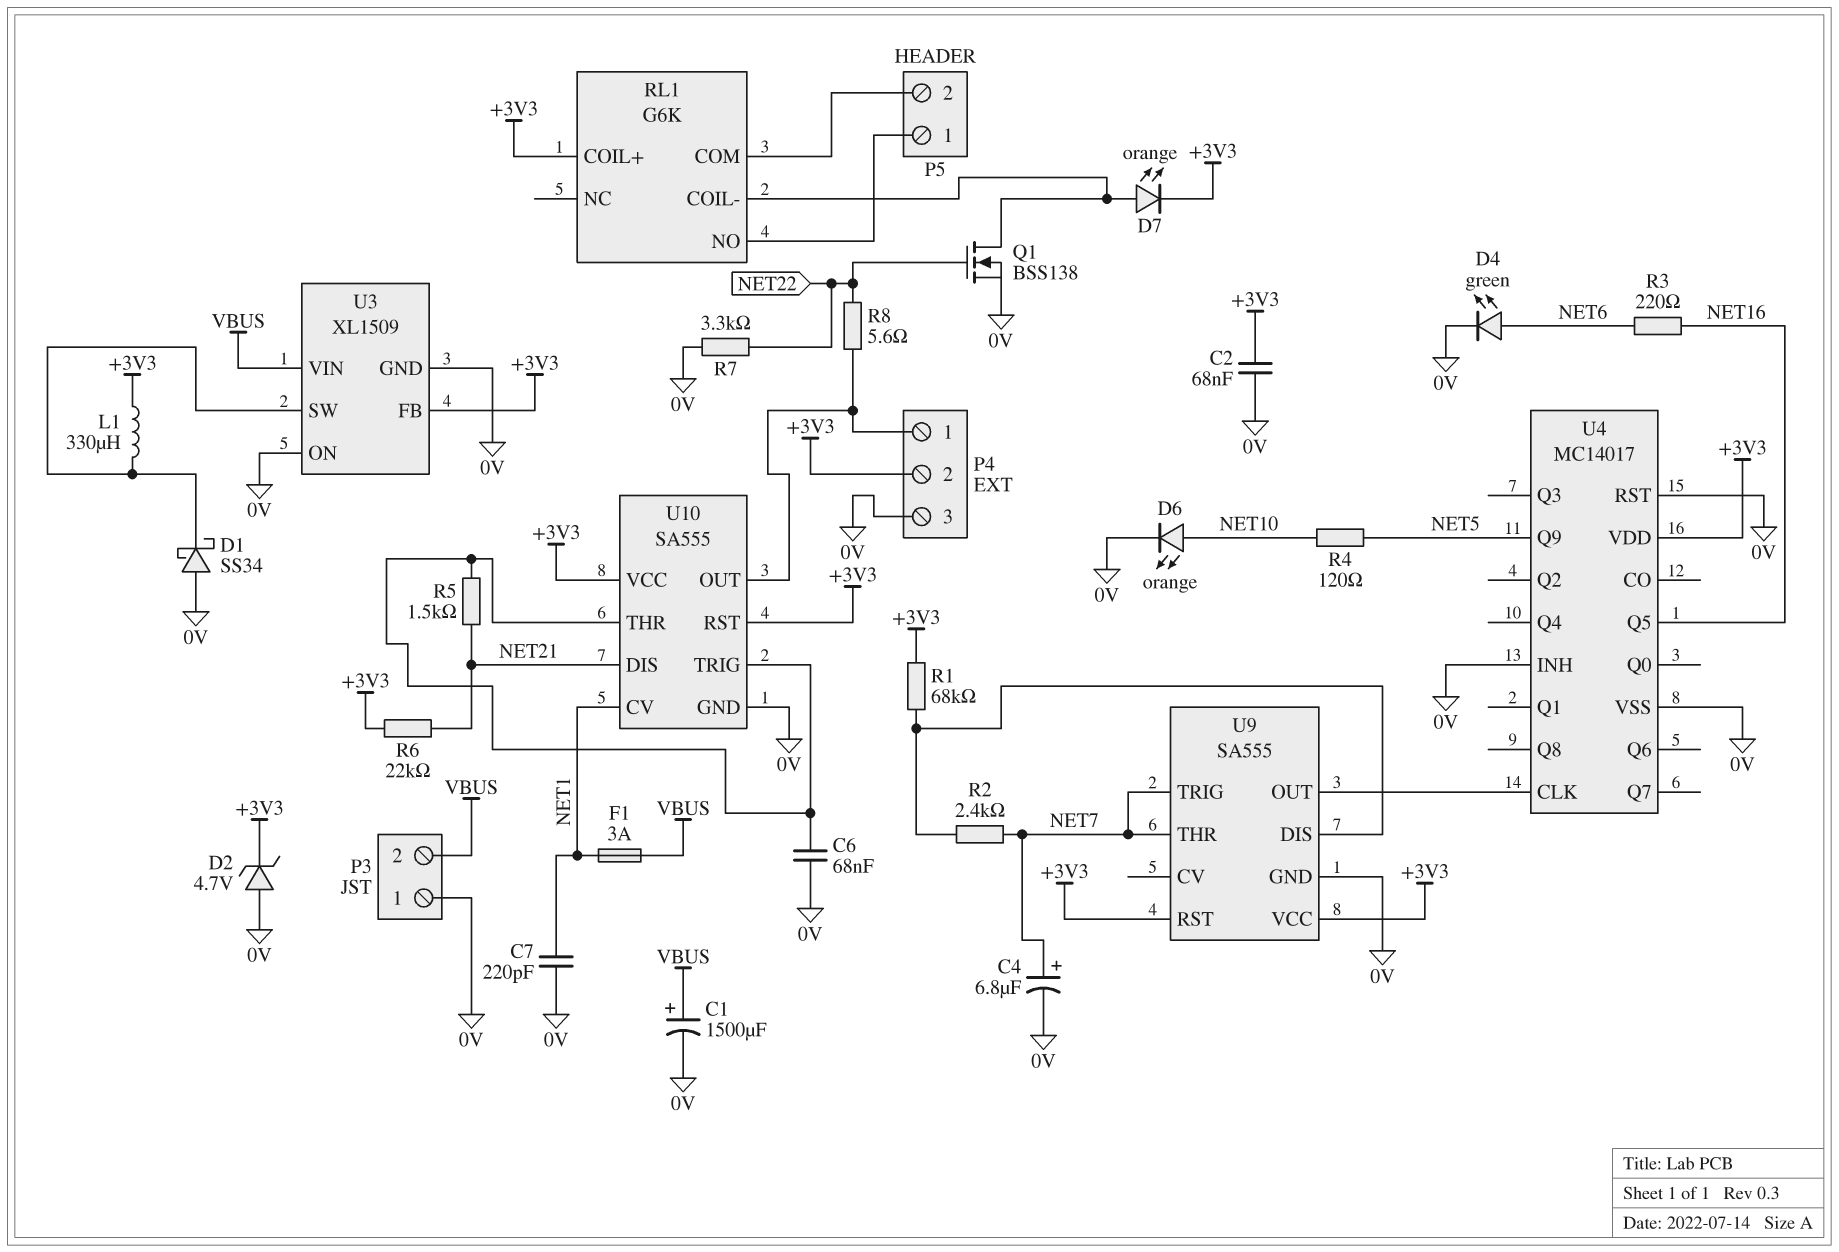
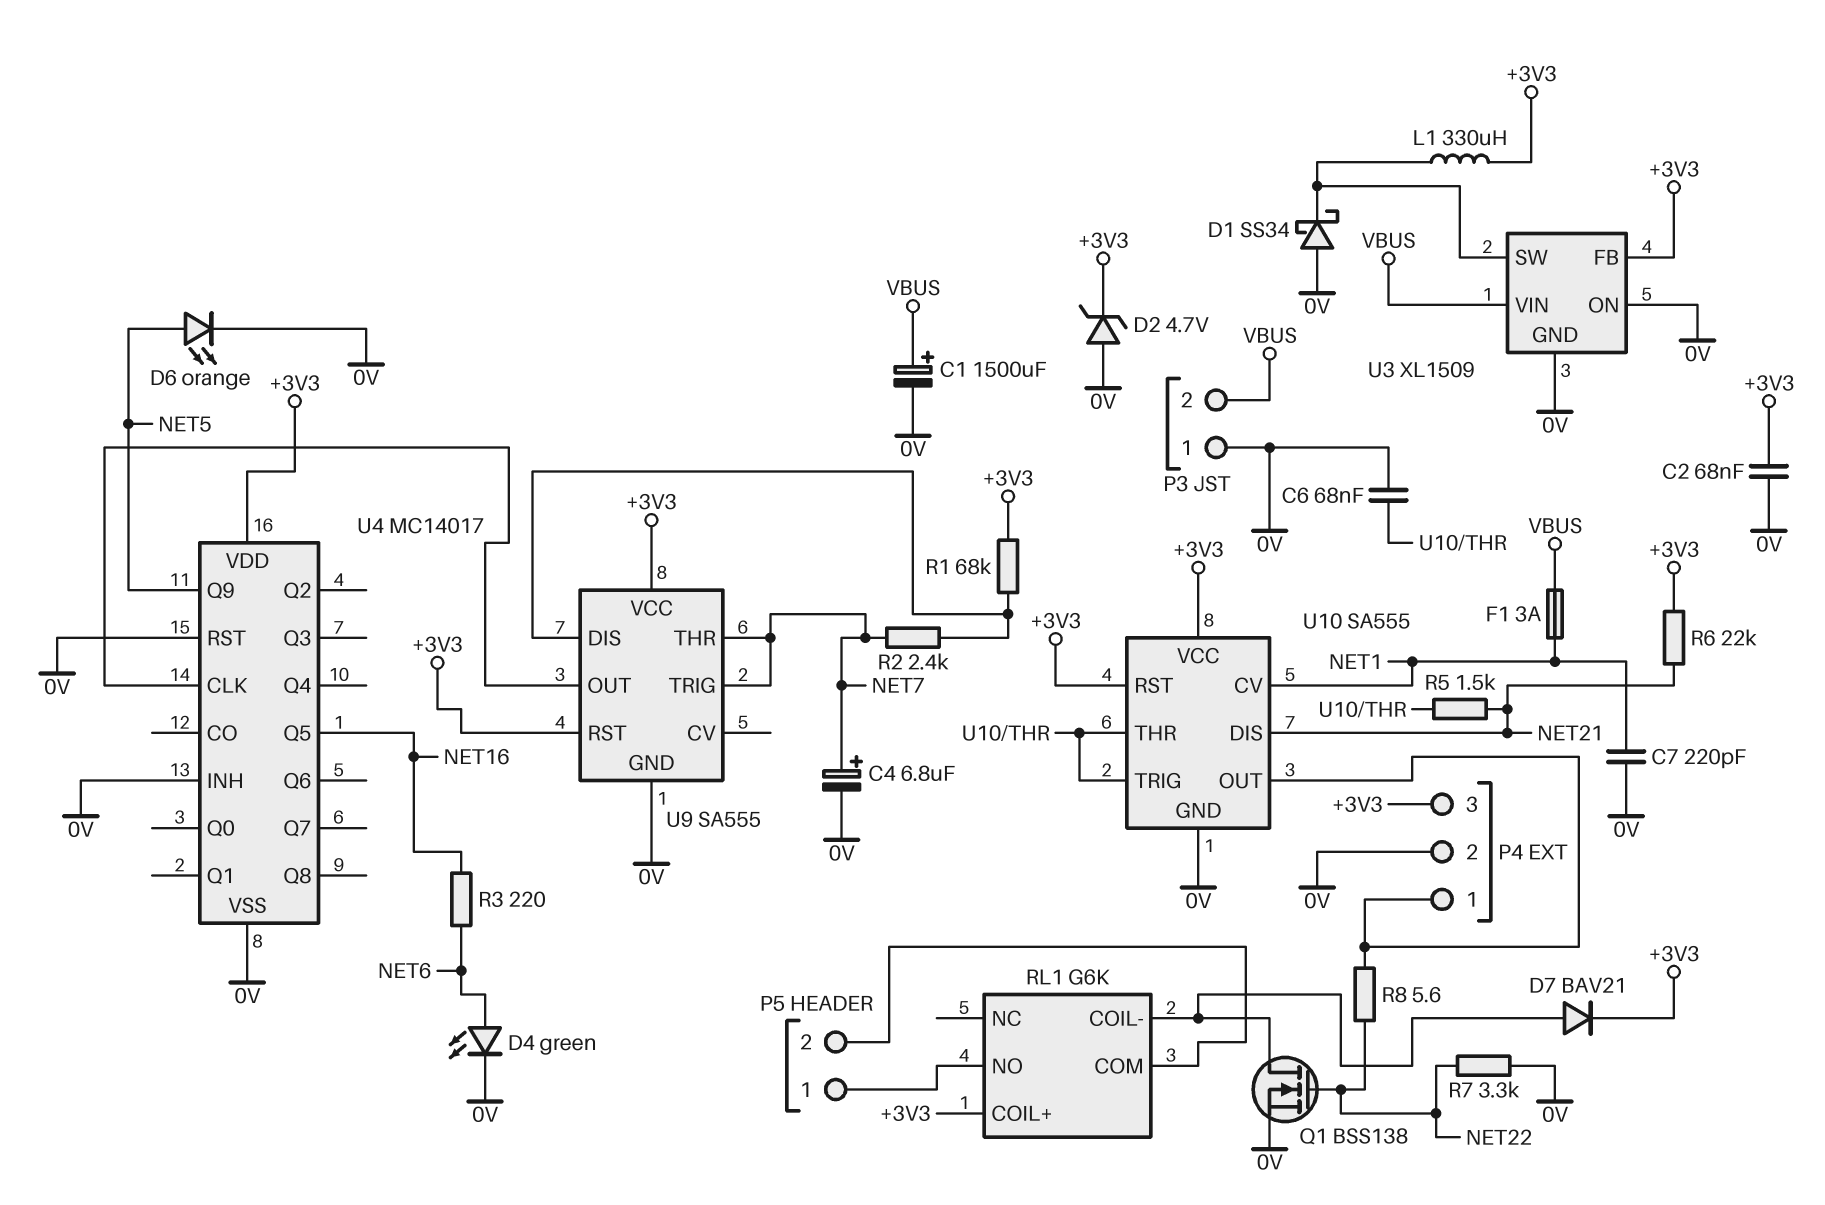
D6: LED orange (A NET10, K 0V) -> LED orange (A NET5, K 0V)
D7: LED orange (A RL1/COIL-, K +3V3) -> diode BAV21 (A RL1/COIL-, K +3V3)
P4 pin 2: +3V3 -> 0V
P4 pin 3: 0V -> +3V3
R4: 120 (NET5, NET10) -> none

